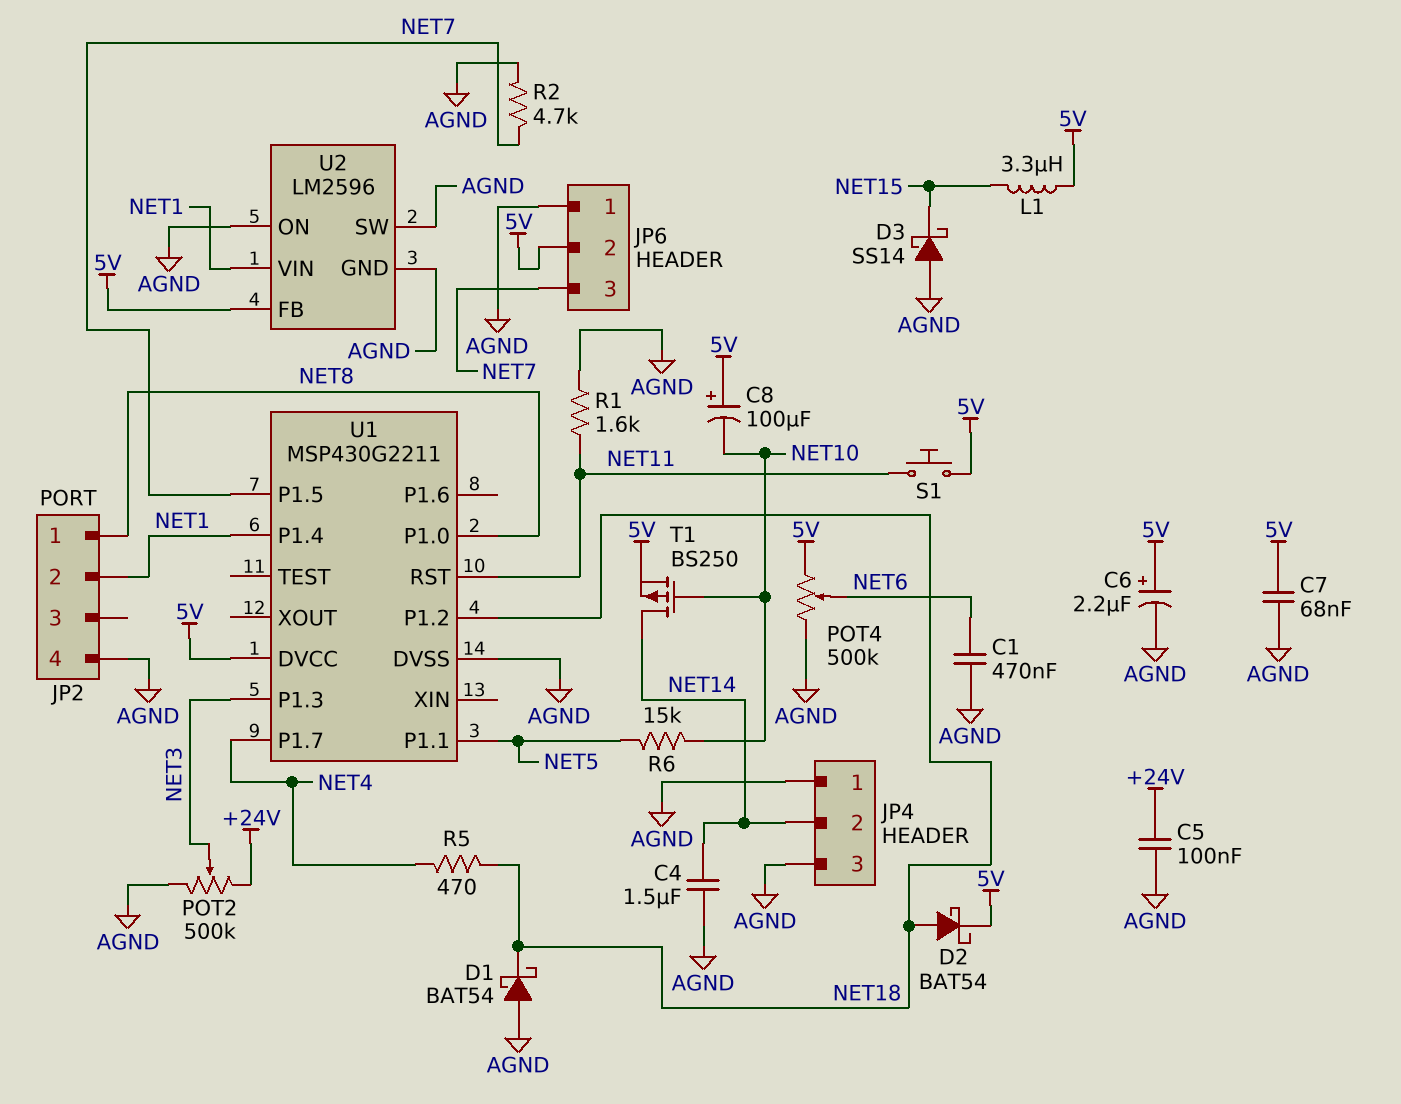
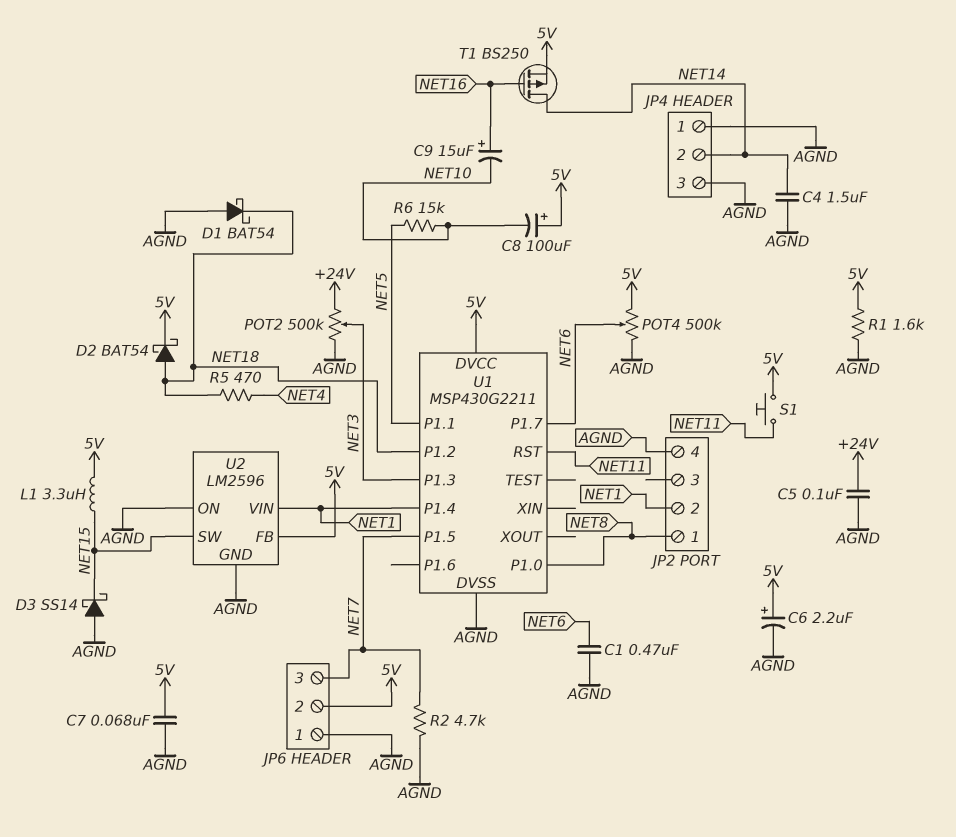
C9: none -> 15uF (plus NET16, minus NET10)
R1: 1.6k (AGND, NET11) -> 1.6k (5V, AGND)
T1: PMOS BS250 (G NET10, D NET14, S 5V) -> PMOS BS250 (G NET16, D NET14, S 5V)
U1 pin P1.7: NET4 -> NET6
U2 pin SW: AGND -> NET15

